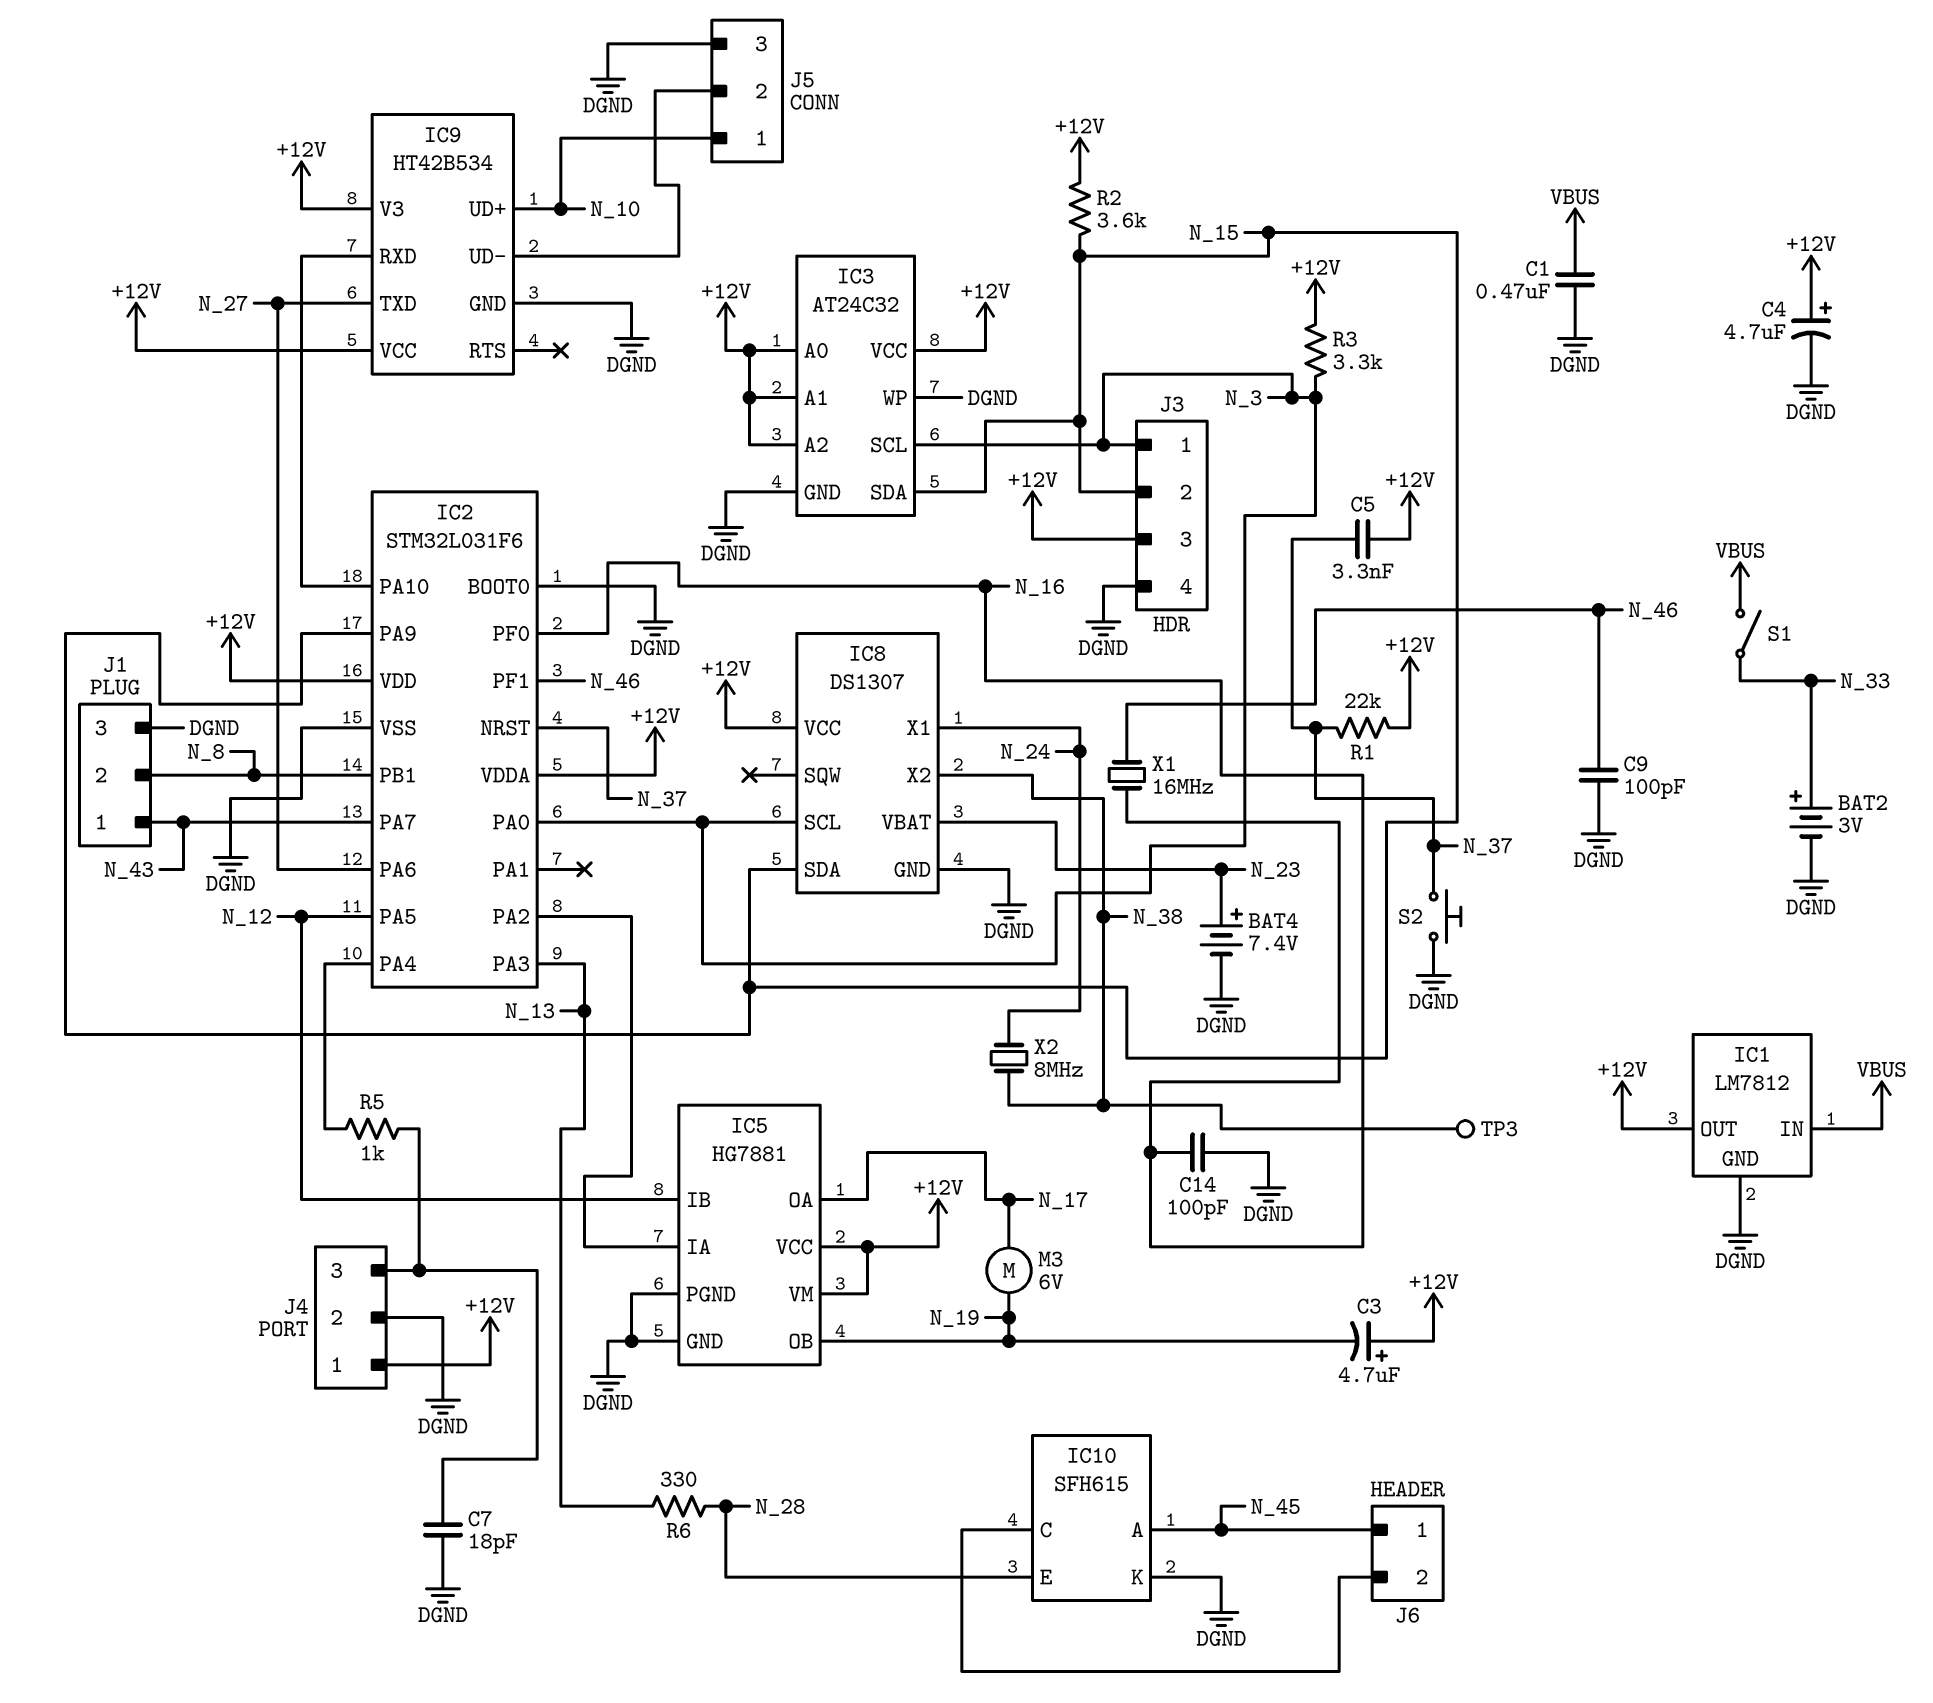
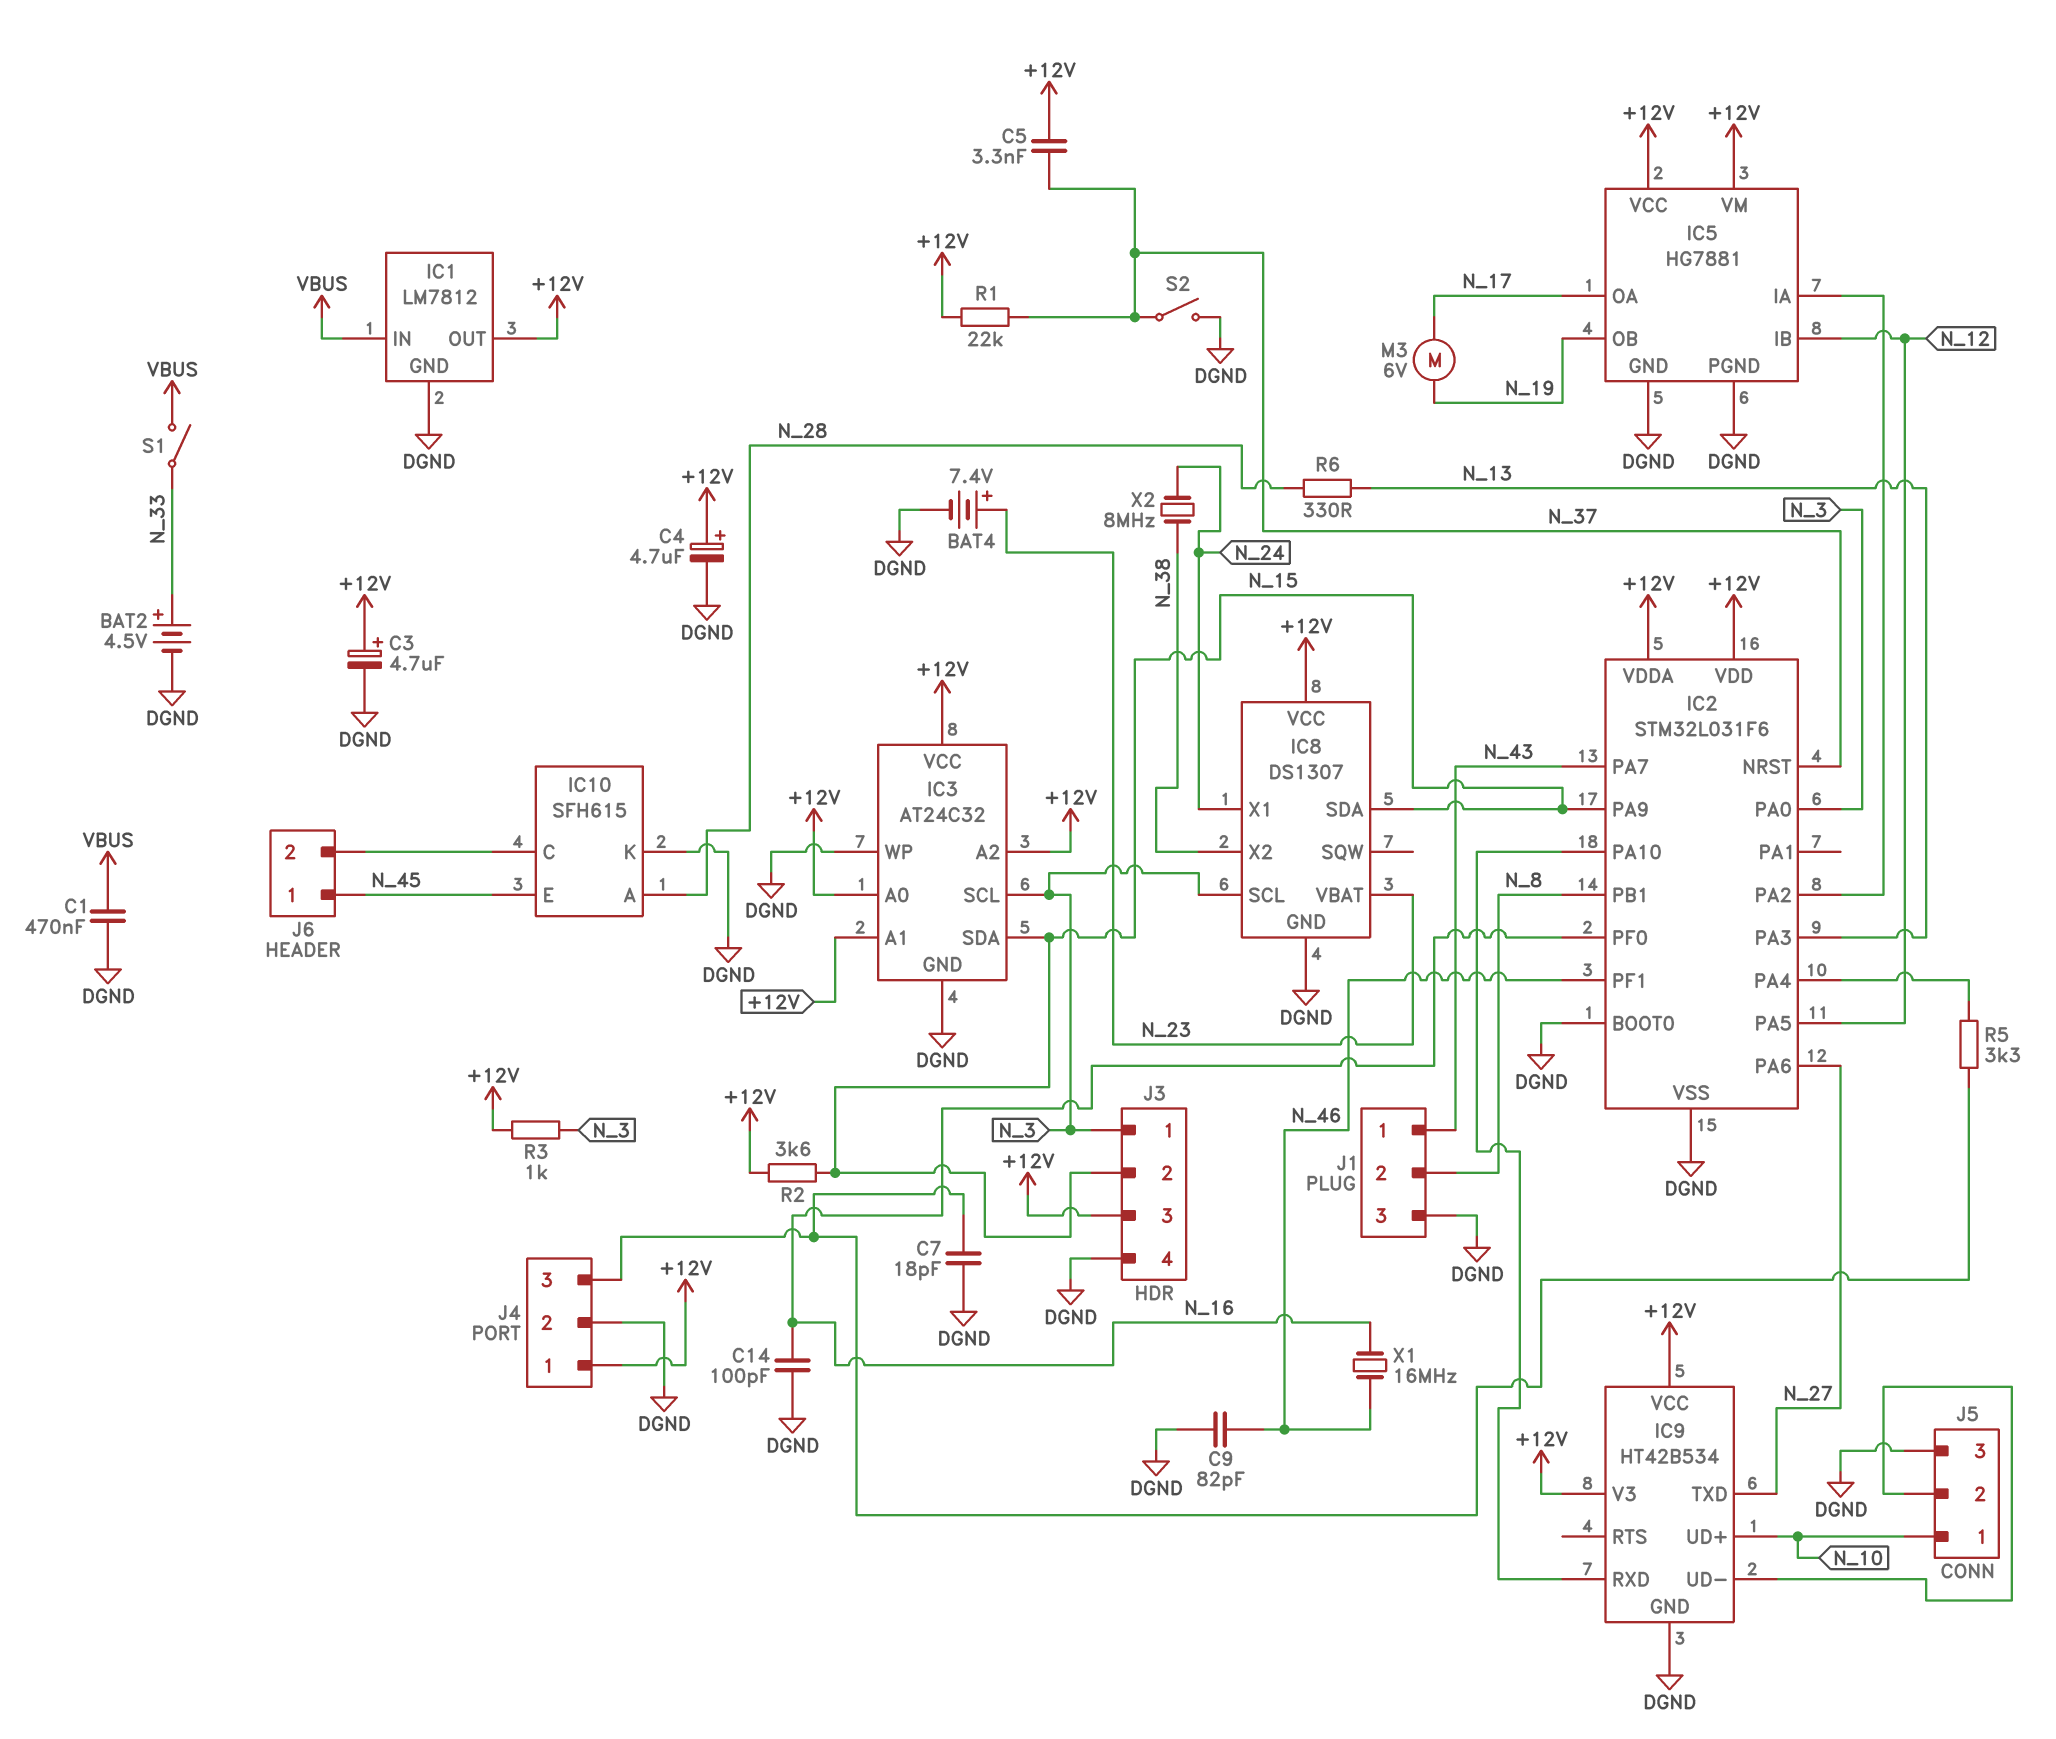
BAT2: 3V (plus N_33, minus DGND) -> 4.5V (plus N_33, minus DGND)
C3: 4.7uF (plus +12V, minus N_19) -> 4.7uF (plus +12V, minus DGND)
C9: 100pF (DGND, N_46) -> 82pF (DGND, N_46)
IC10 pin A: N_45 -> N_28
IC10 pin E: N_28 -> N_45
R3: 3.3k (+12V, N_3) -> 1k (+12V, N_3)
R5: 1k (IC2/PA4, J4/3) -> 3.3k (IC2/PA4, J4/3)
S2: button (DGND, N_37) -> switch (DGND, N_37)
TP3: test point (N_38) -> none

